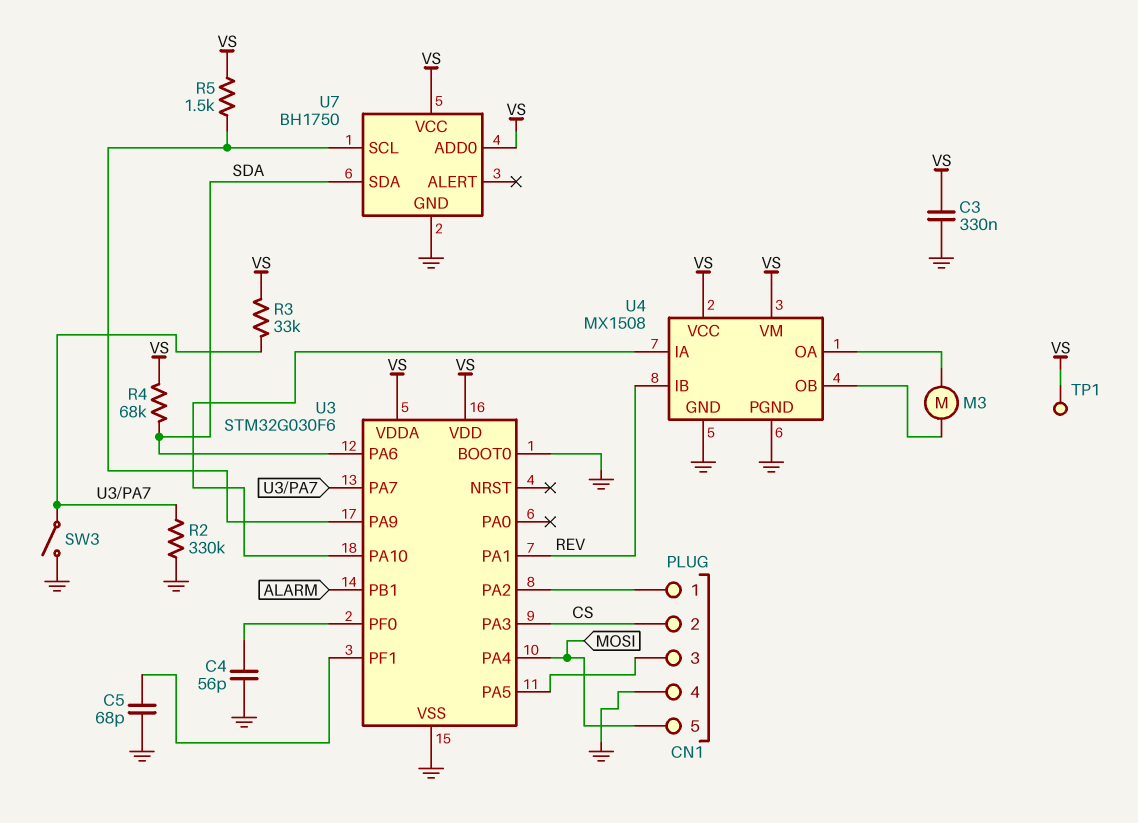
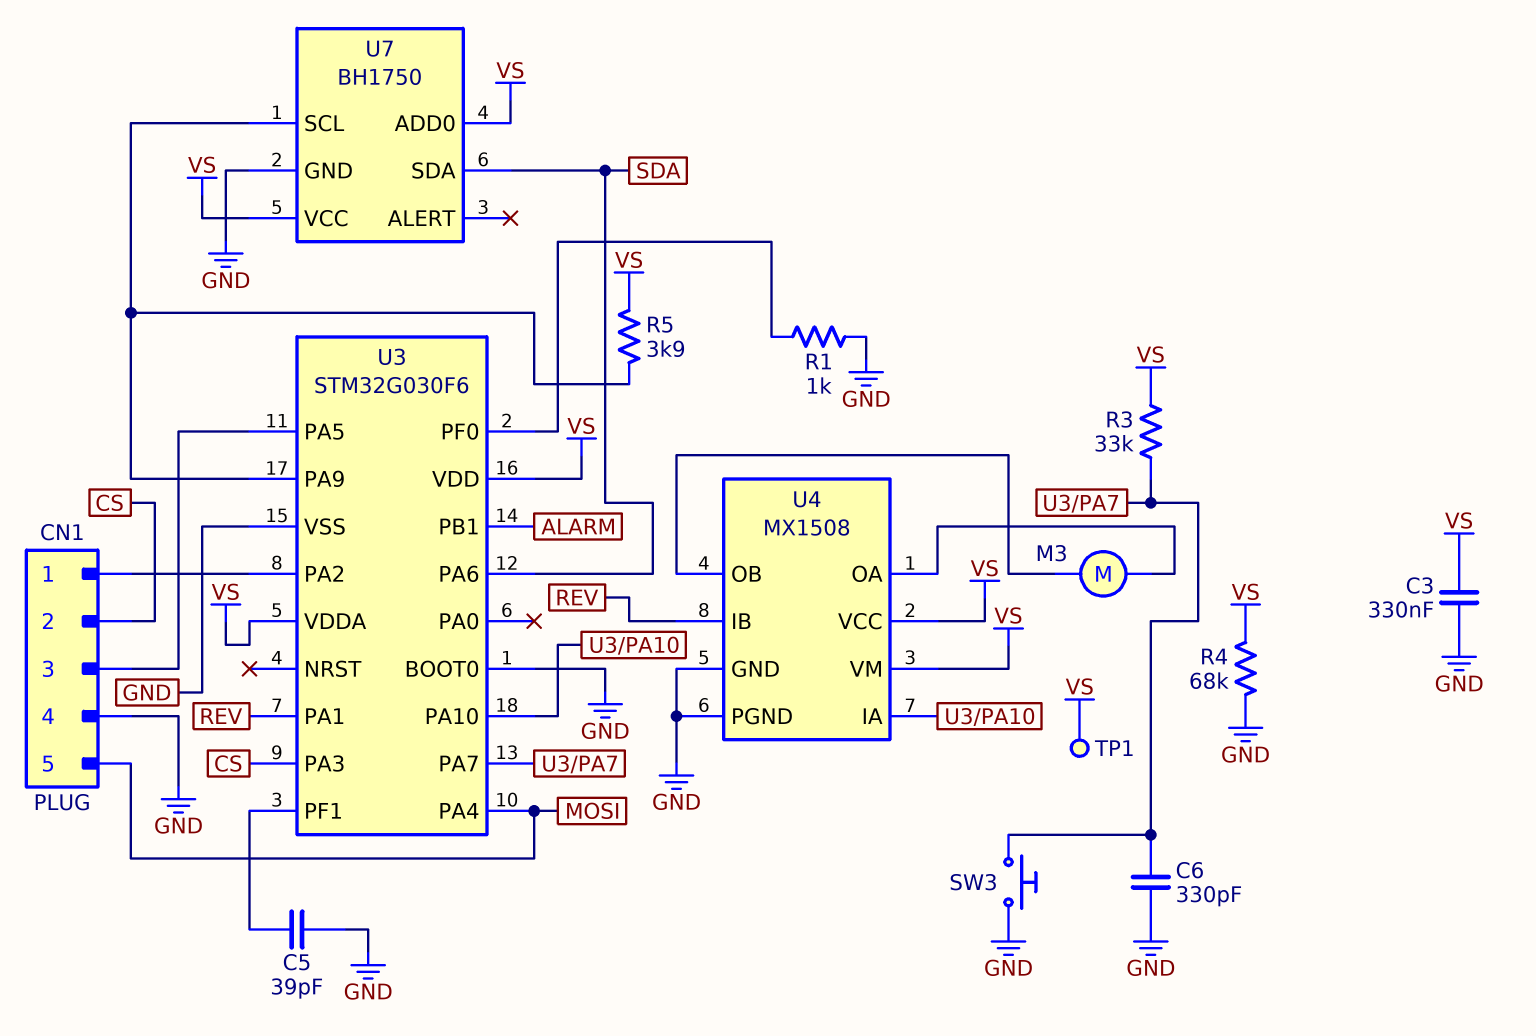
C4: 56pF (GND, U3/PF0) -> none
C5: 68pF (GND, U3/PF1) -> 39pF (GND, U3/PF1)
C6: none -> 330pF (GND, U3/PA7)
R1: none -> 1k (GND, U3/PF0)
R2: 330k (GND, U3/PA7) -> none
R4: 68k (SDA, VS) -> 68k (GND, VS)
R5: 1.5k (U3/PA9, VS) -> 3.9k (U3/PA9, VS)
SW3: switch (GND, U3/PA7) -> button (GND, U3/PA7)

